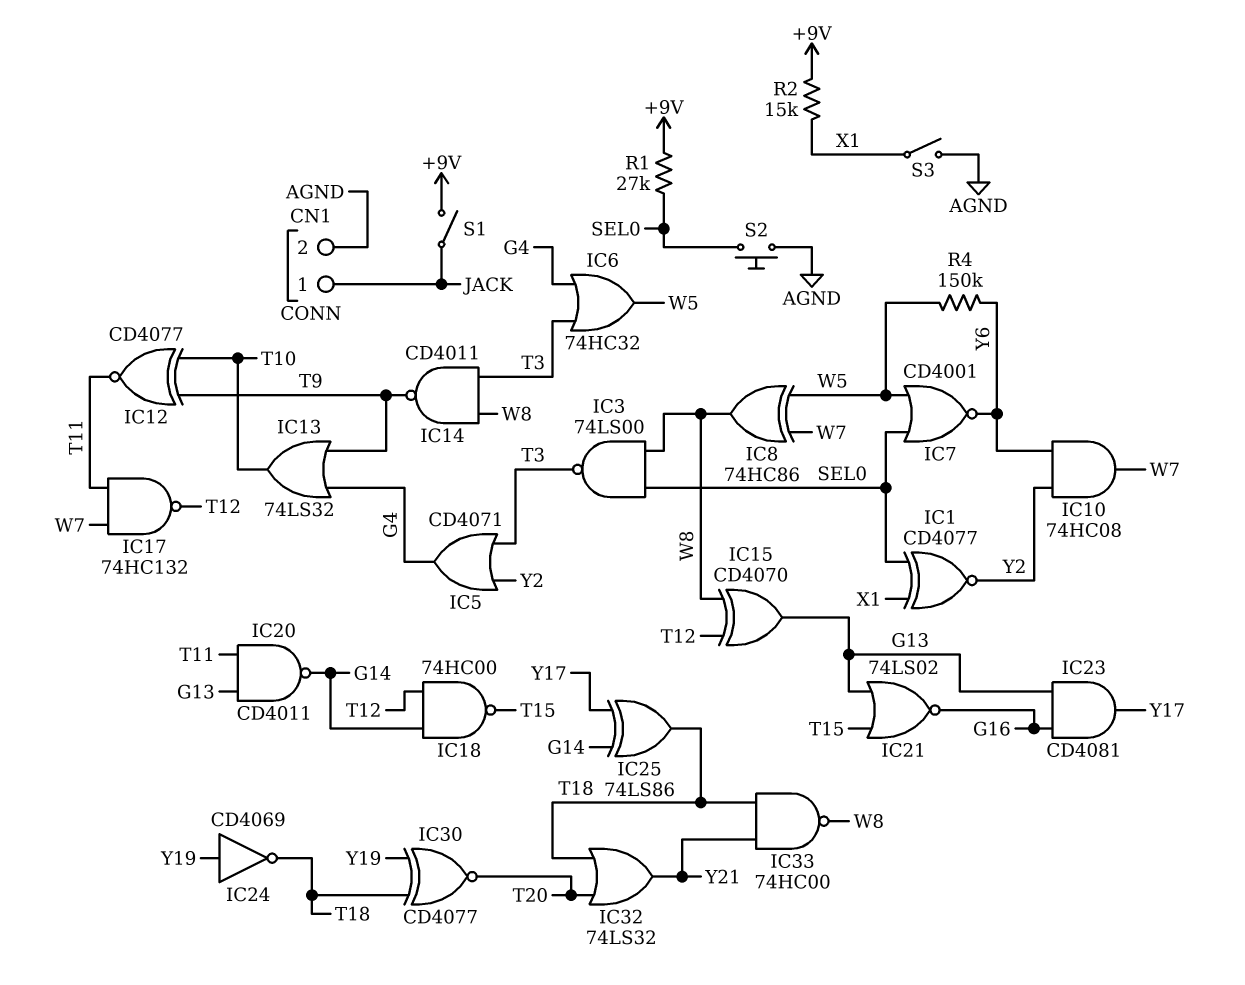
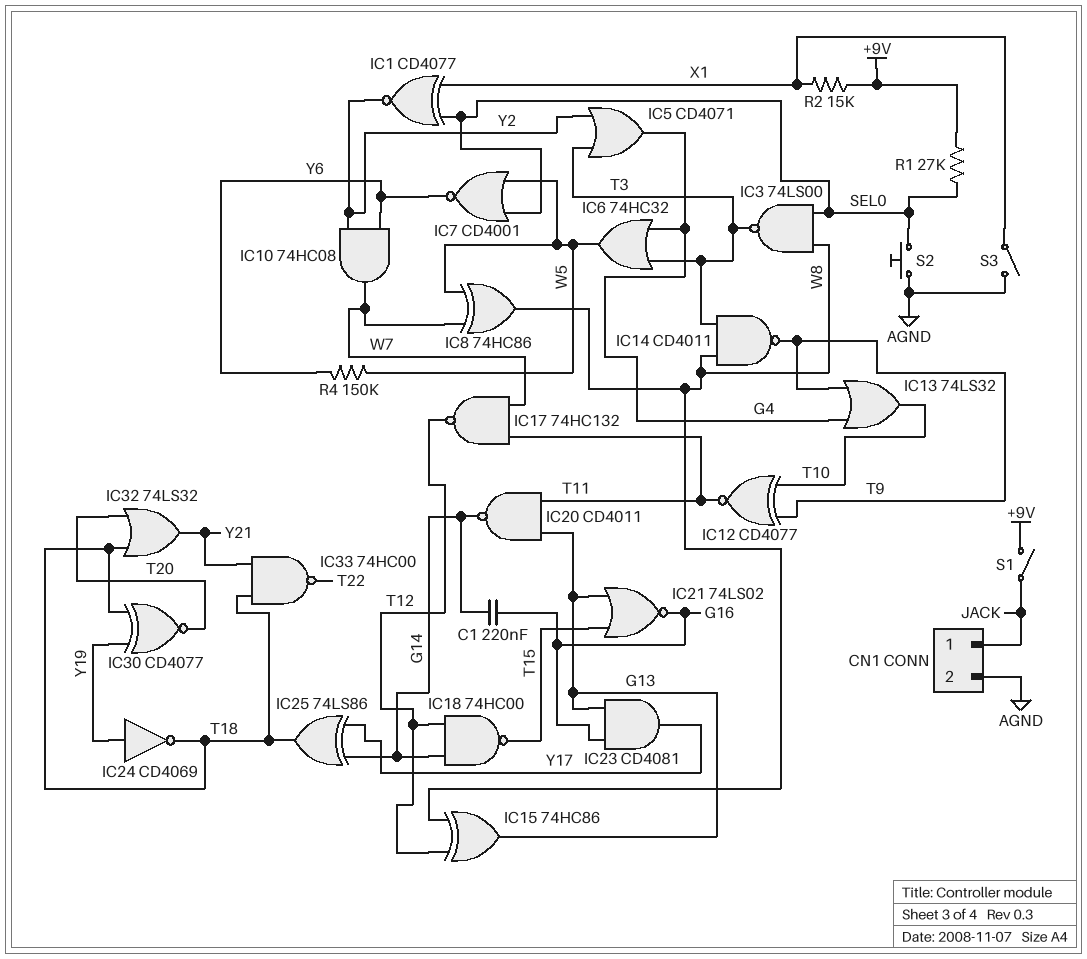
C1: none -> 220nF (G14, G16)
IC15: XOR CD4070 (in T12, in W8, out G13) -> XOR 74HC86 (in T12, in W8, out G13)
IC33: NAND 74HC00 (in T18, in Y21, out W8) -> NAND 74HC00 (in T18, in Y21, out T22)

